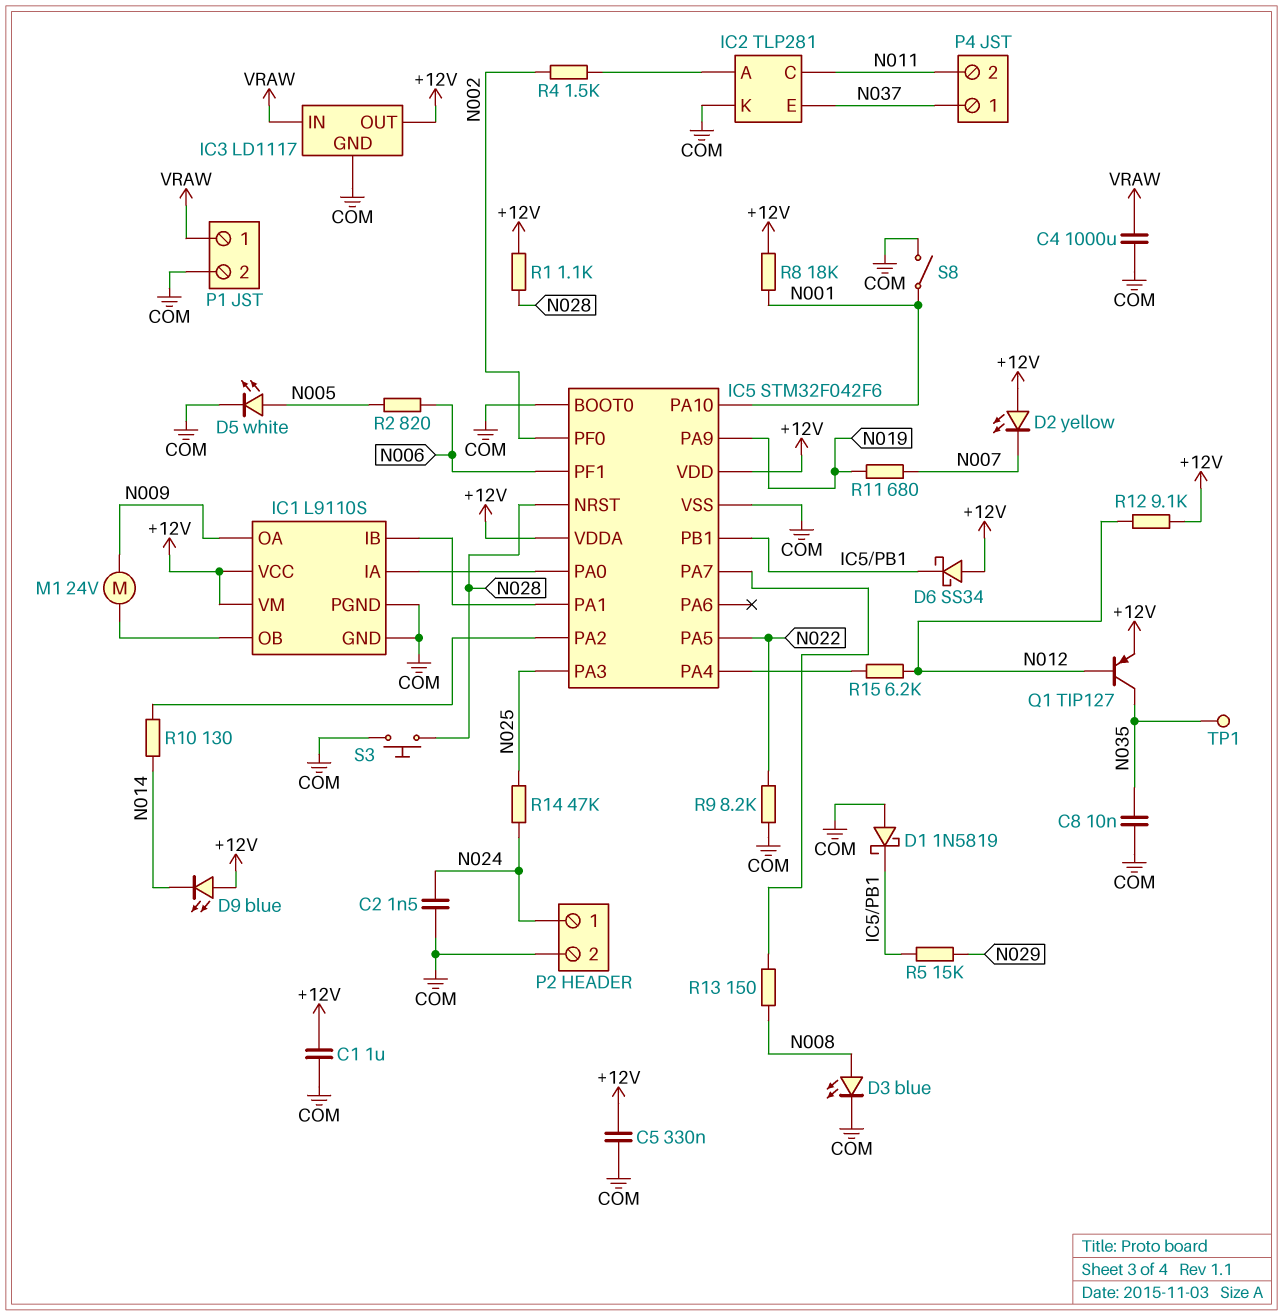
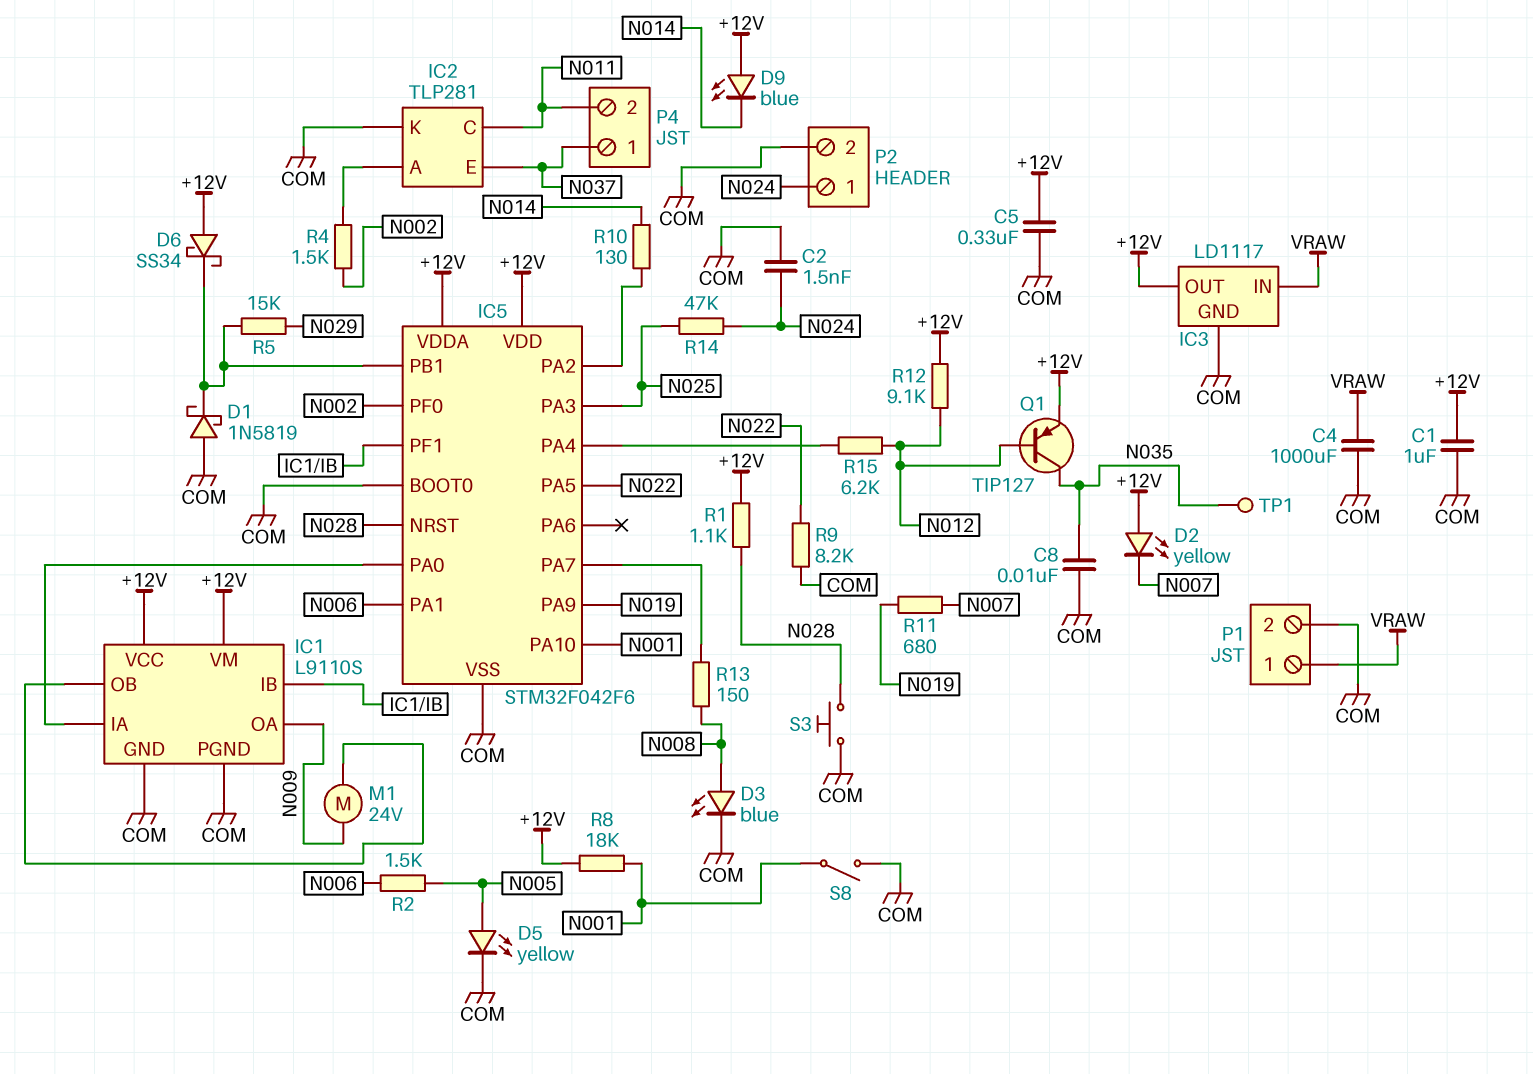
D5: LED white (A N005, K COM) -> LED yellow (A N005, K COM)
IC5 pin PA1: IC1/IB -> N006
IC5 pin PF1: N006 -> IC1/IB
R2: 820 (N005, N006) -> 1.5k (N005, N006)

